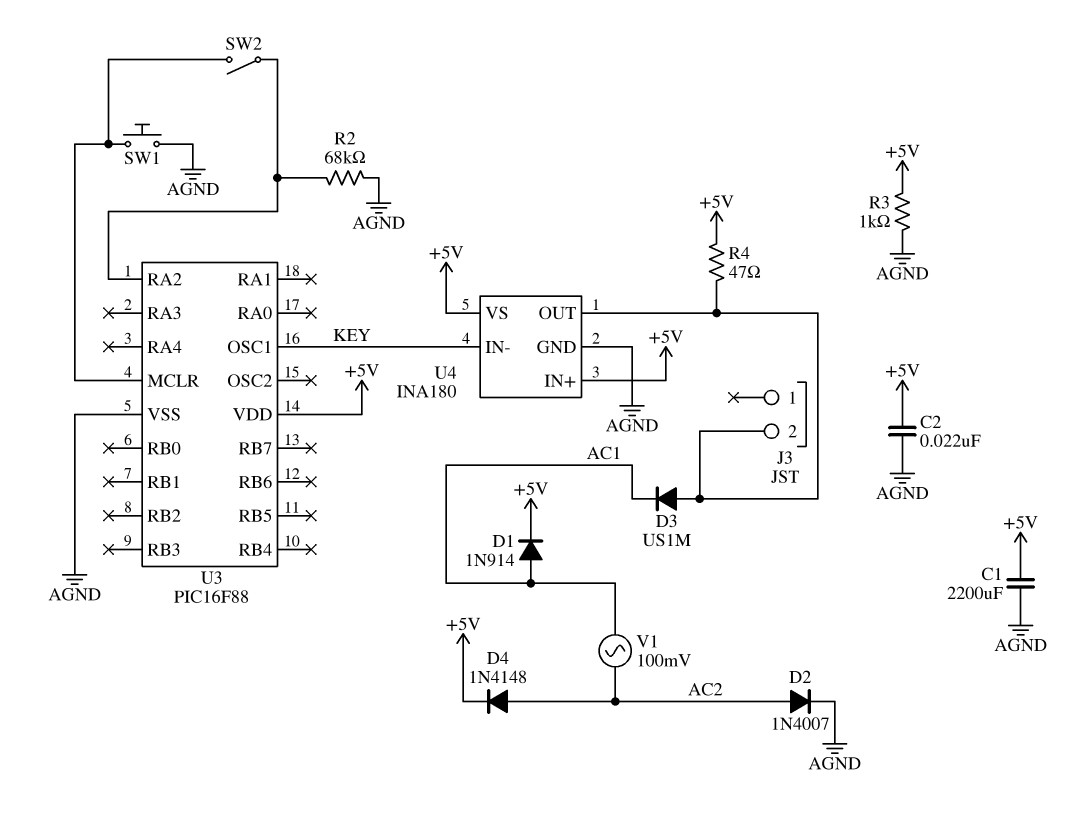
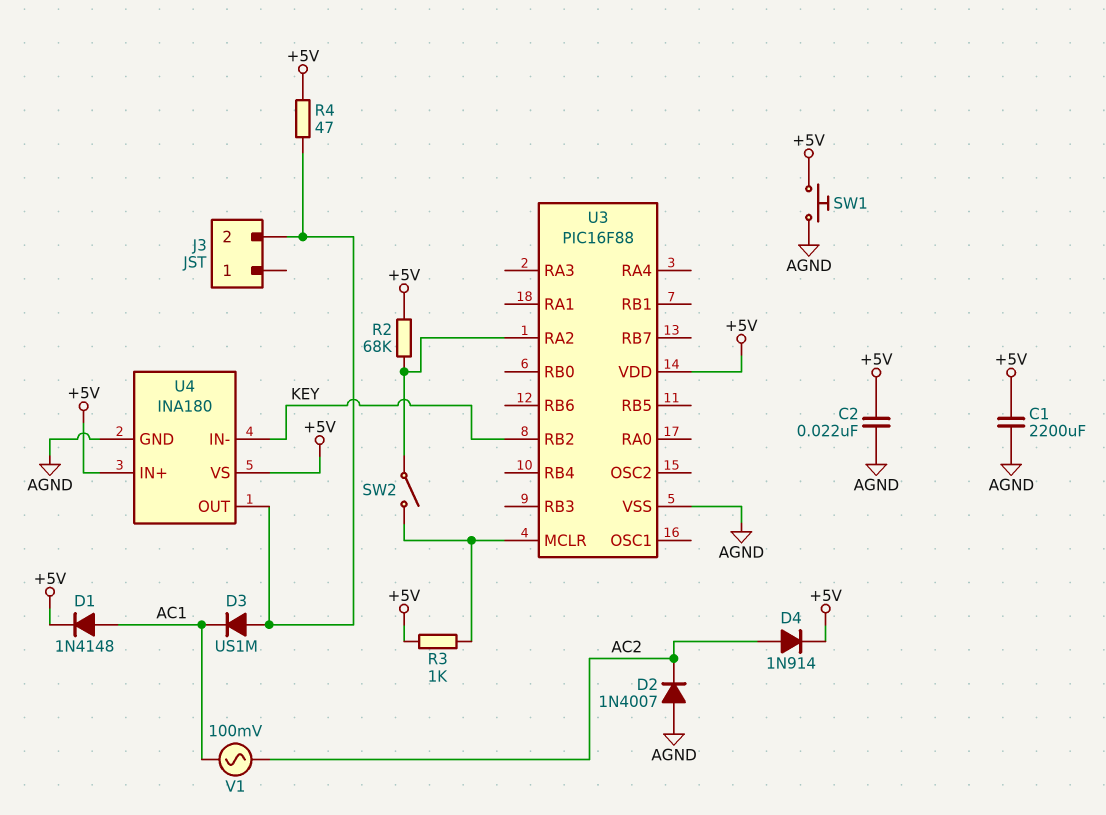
D1: diode 1N914 (A AC1, K +5V) -> diode 1N4148 (A AC1, K +5V)
D2: diode 1N4007 (A AC2, K AGND) -> diode 1N4007 (A AGND, K AC2)
D4: diode 1N4148 (A AC2, K +5V) -> diode 1N914 (A AC2, K +5V)
R2: 68k (AGND, U3/RA2) -> 68k (+5V, U3/RA2)
R3: 1k (+5V, AGND) -> 1k (+5V, U3/MCLR)
SW1: button (AGND, U3/MCLR) -> button (+5V, AGND)
U3 pin OSC1: KEY -> none
U3 pin RB2: none -> KEY

